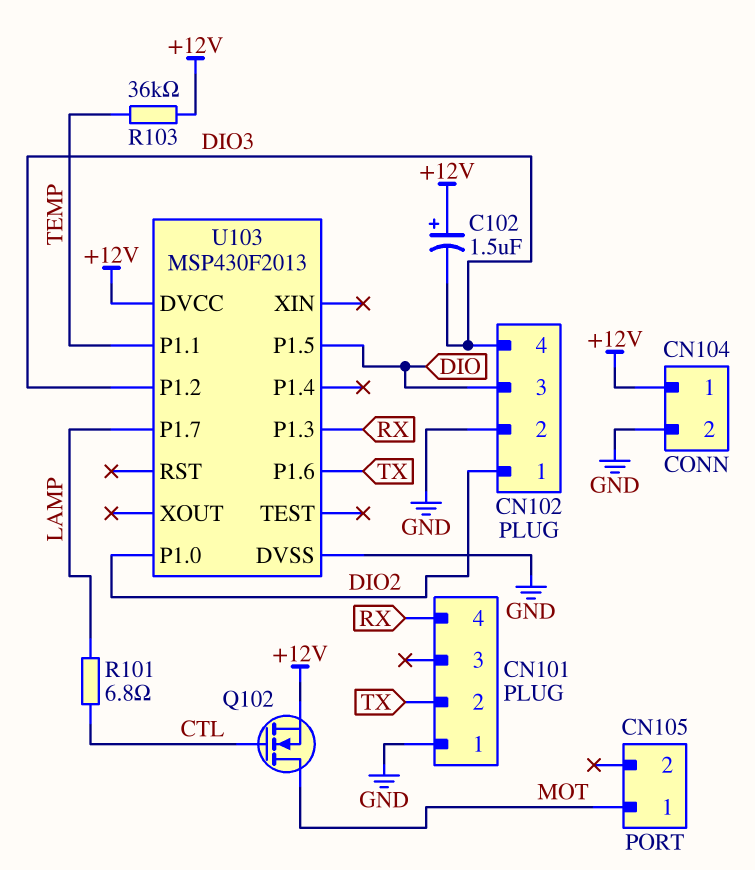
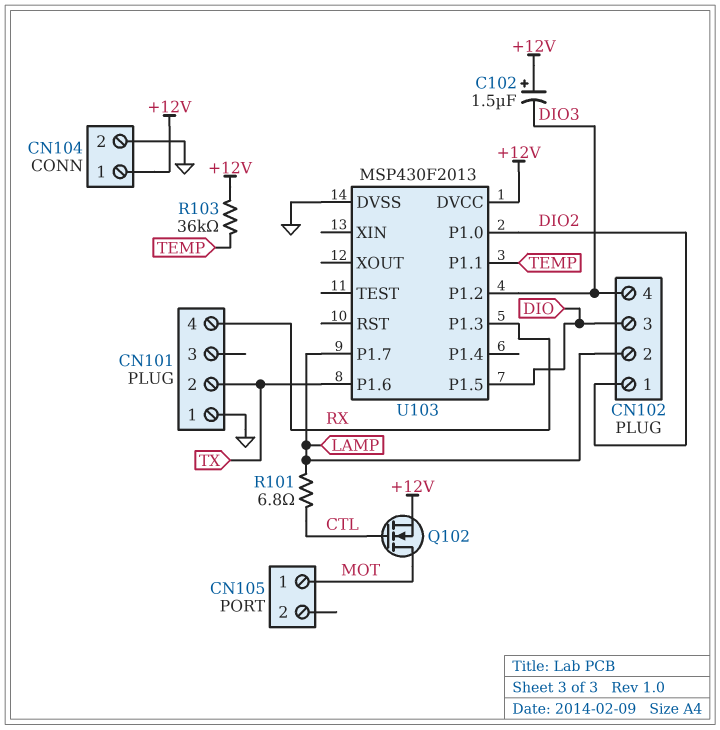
CN102 pin 2: GND -> LAMP

